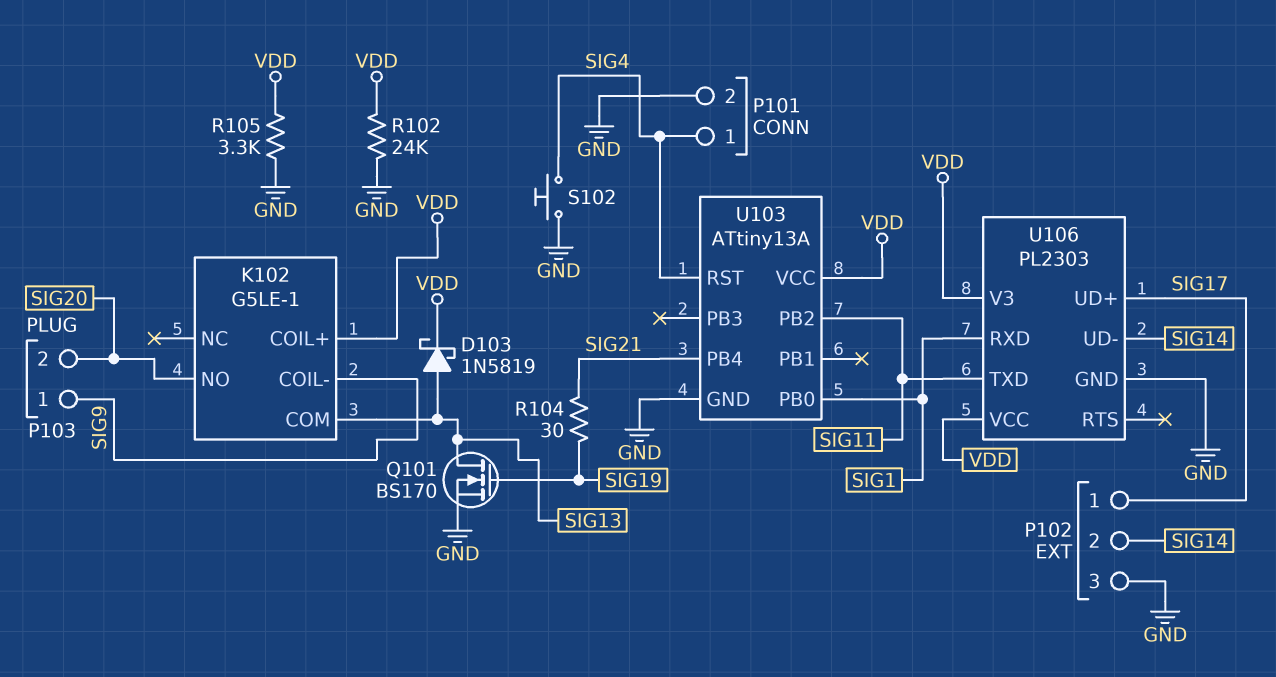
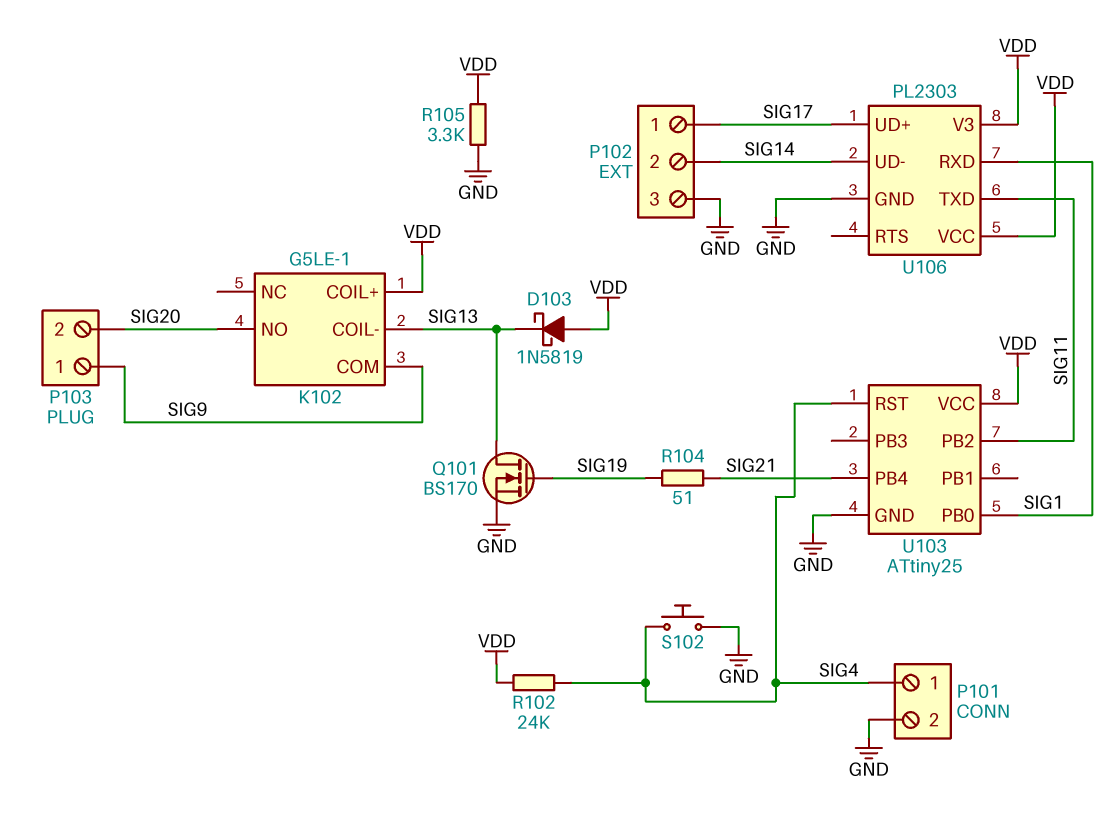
D103: schottky 1N5819 (A SIG13, K VDD) -> schottky 1N5819 (A VDD, K SIG13)
K102 pin COIL-: SIG9 -> SIG13
K102 pin COM: SIG13 -> SIG9
R102: 24k (GND, VDD) -> 24k (SIG4, VDD)
R104: 30 (SIG19, SIG21) -> 51 (SIG19, SIG21)
U103: ATtiny13A -> ATtiny25

